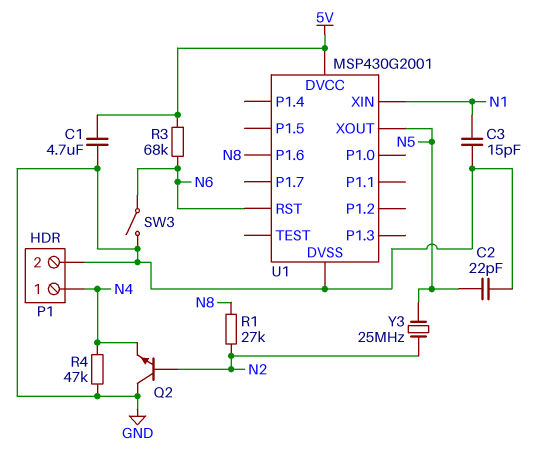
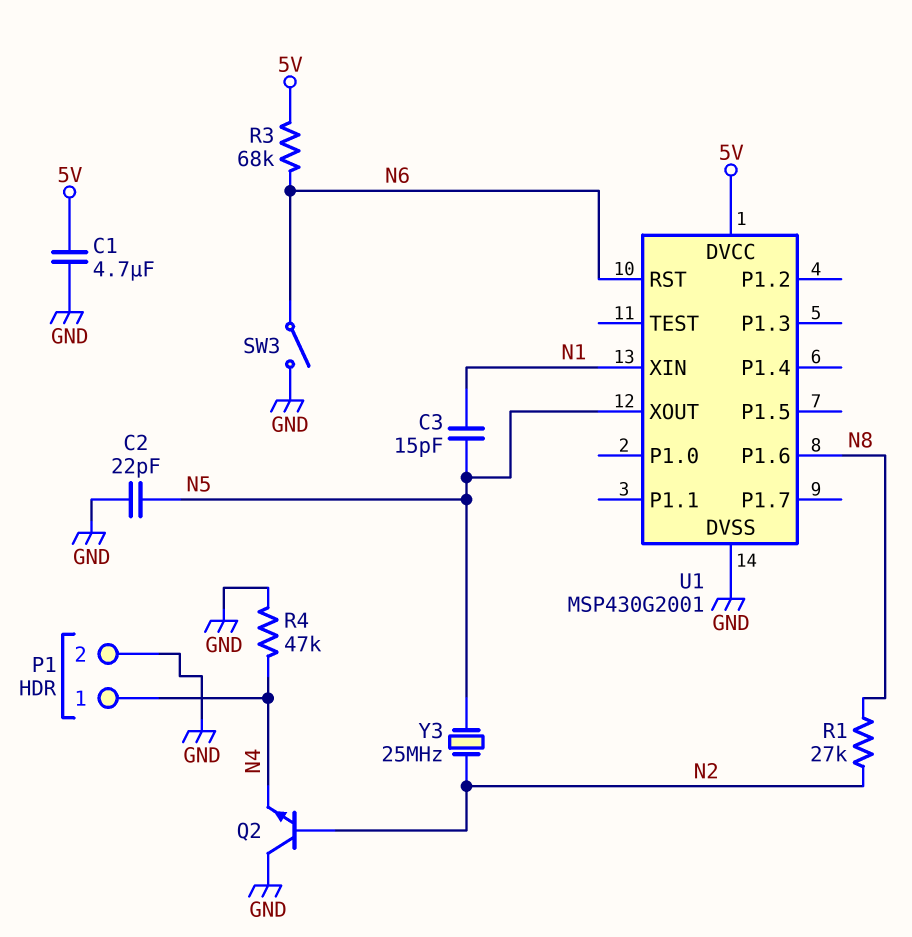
C3: 15pF (GND, N1) -> 15pF (N1, N5)

